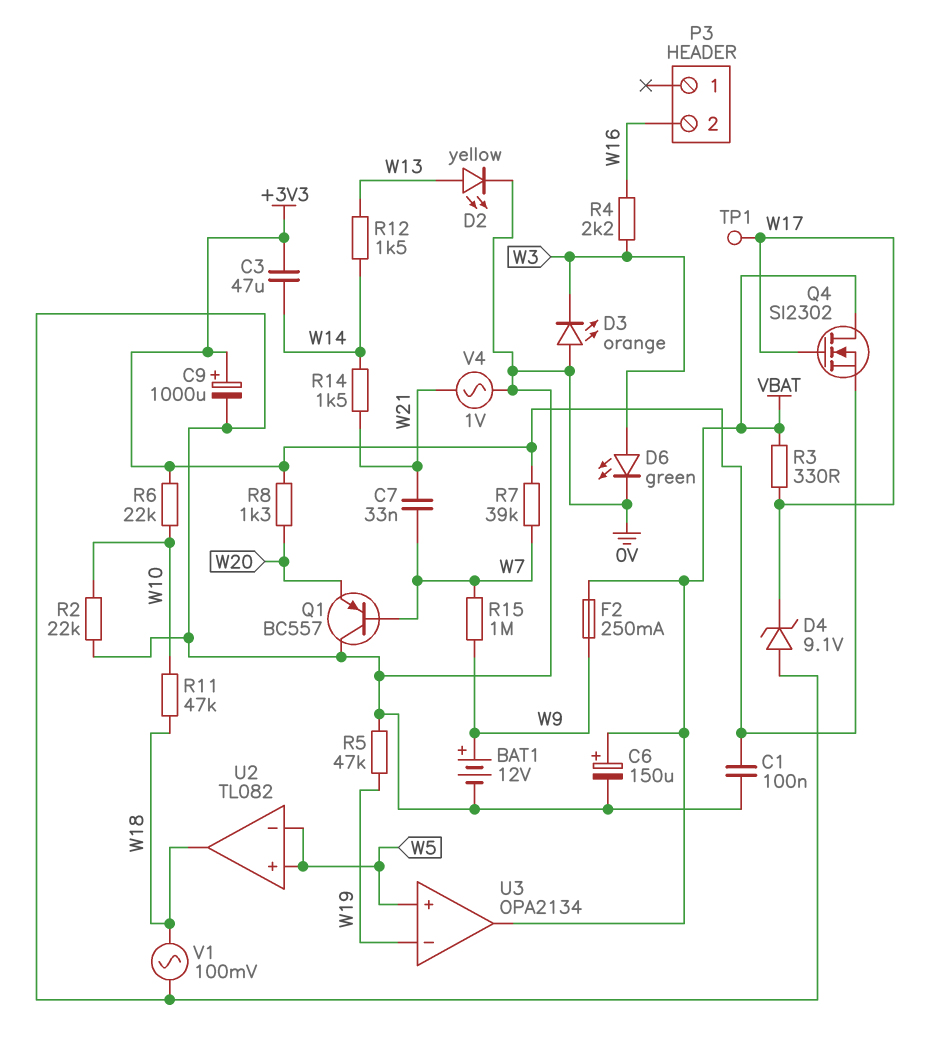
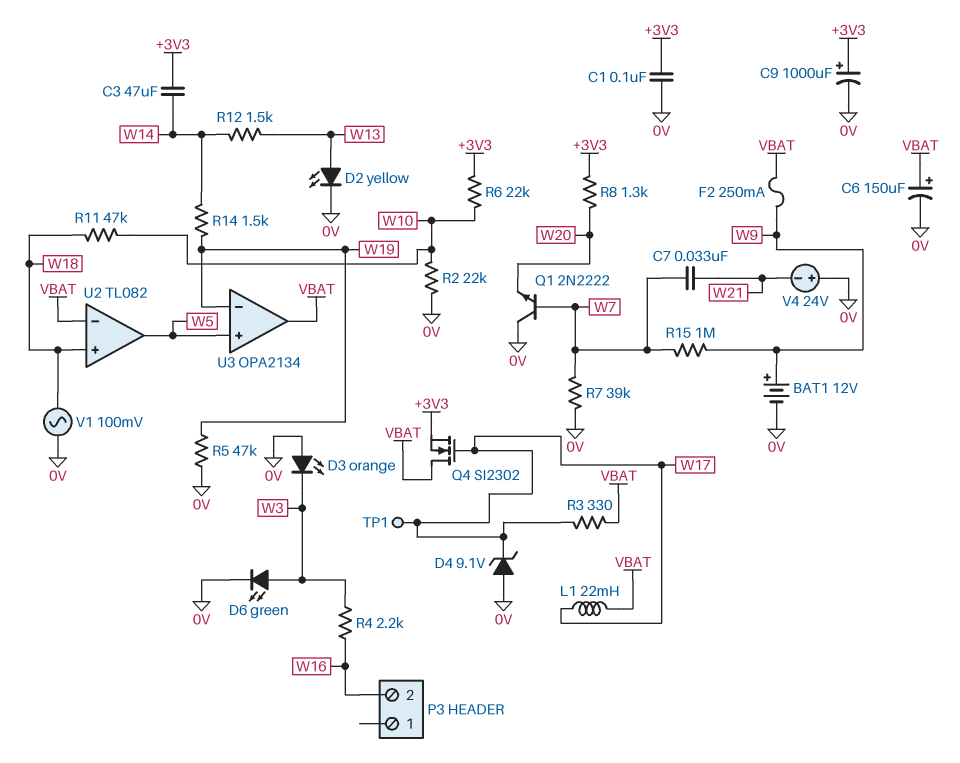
L1: none -> 22mH (VBAT, W17)
Q1: PNP BC557 (B W7, C 0V, E W20) -> NPN 2N2222 (B W7, C 0V, E W20)
R7: 39k (+3V3, W7) -> 39k (0V, W7)
R14: 1.5k (W14, W21) -> 1.5k (W14, W19)
U2 pin in+: W5 -> W18
U2 pin in-: W5 -> VBAT
U2 pin out: W18 -> W5
V4: AC 1V (0V, W21) -> 24V (plus 0V, minus W21)

